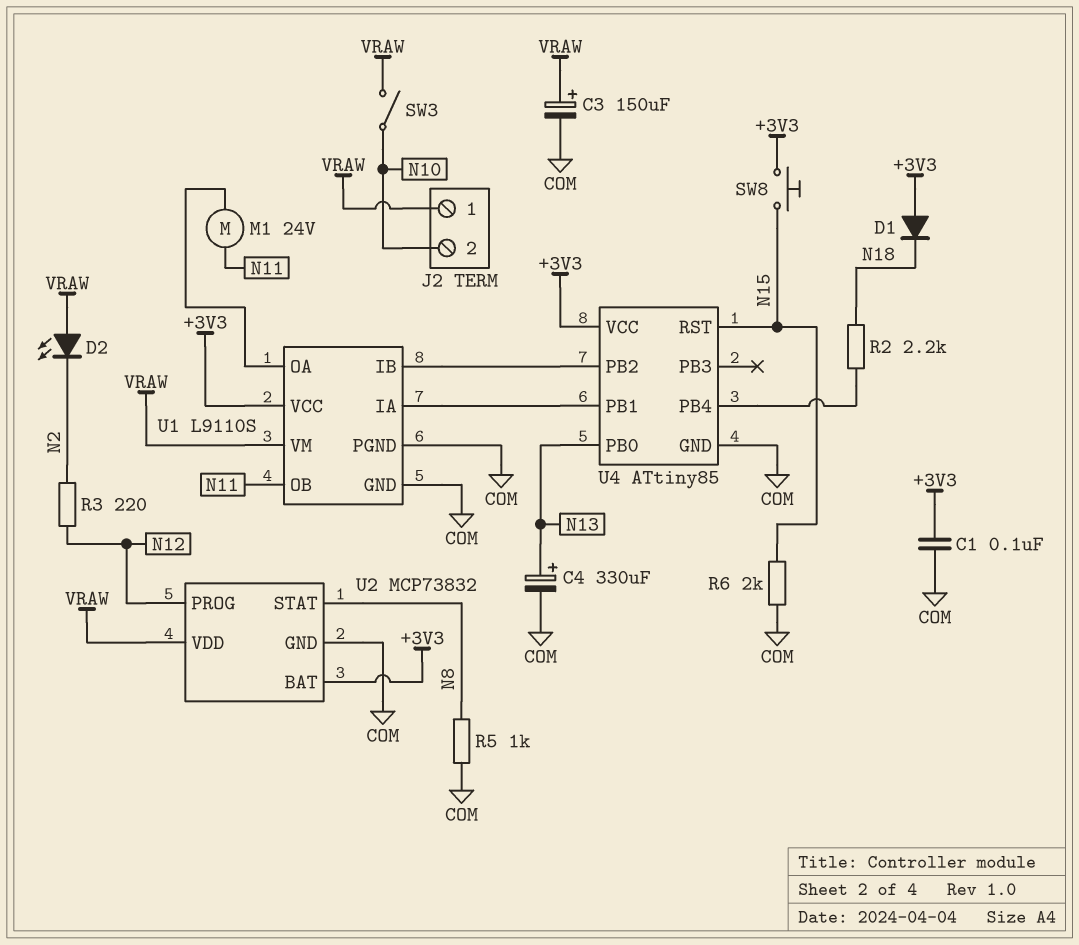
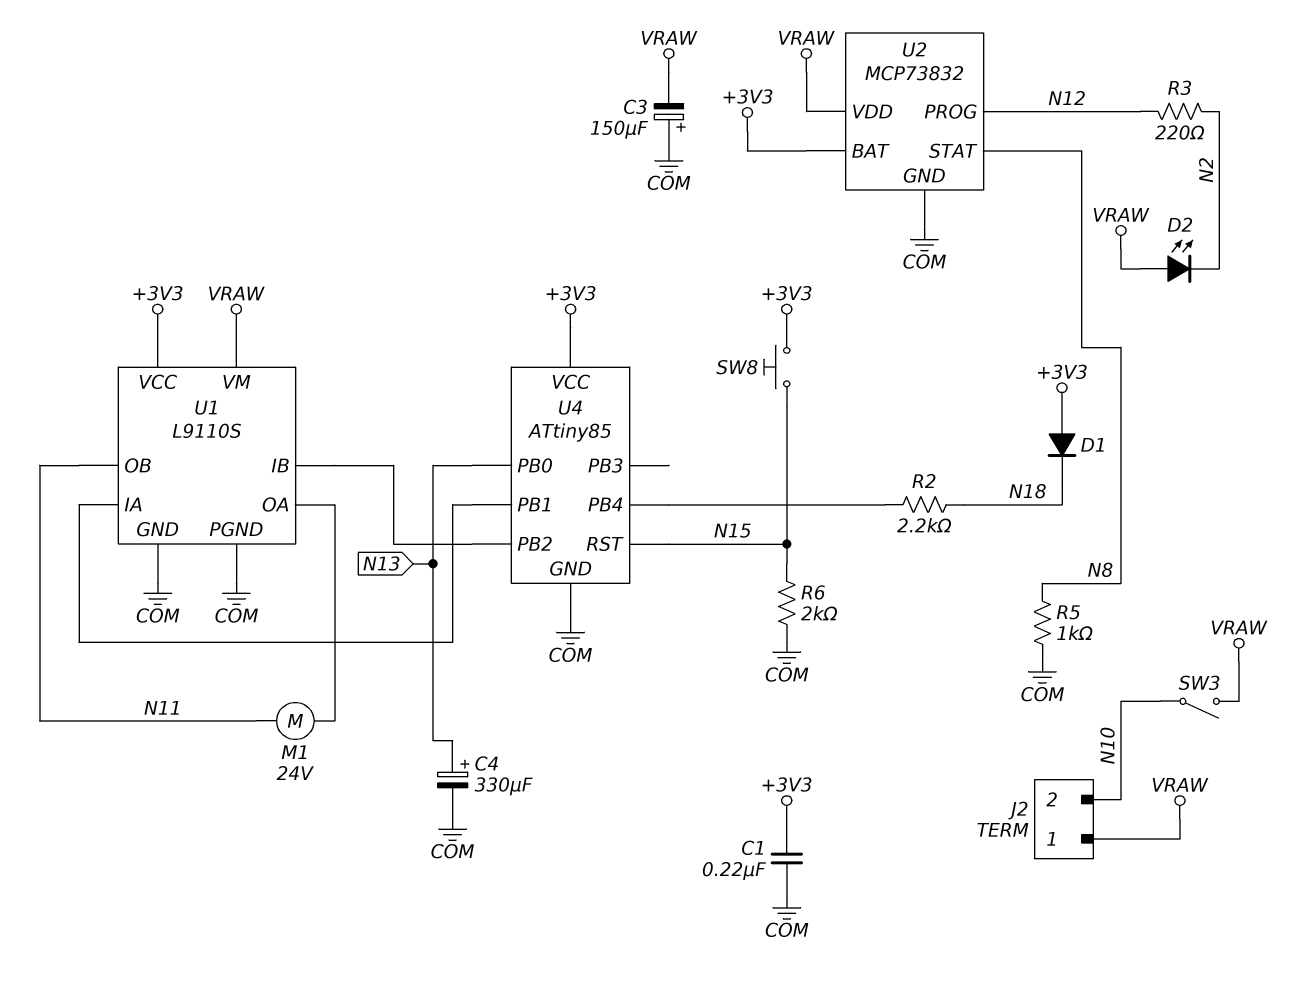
C1: 100nF (+3V3, COM) -> 220nF (+3V3, COM)
C3: 150uF (plus VRAW, minus COM) -> 150uF (plus COM, minus VRAW)

